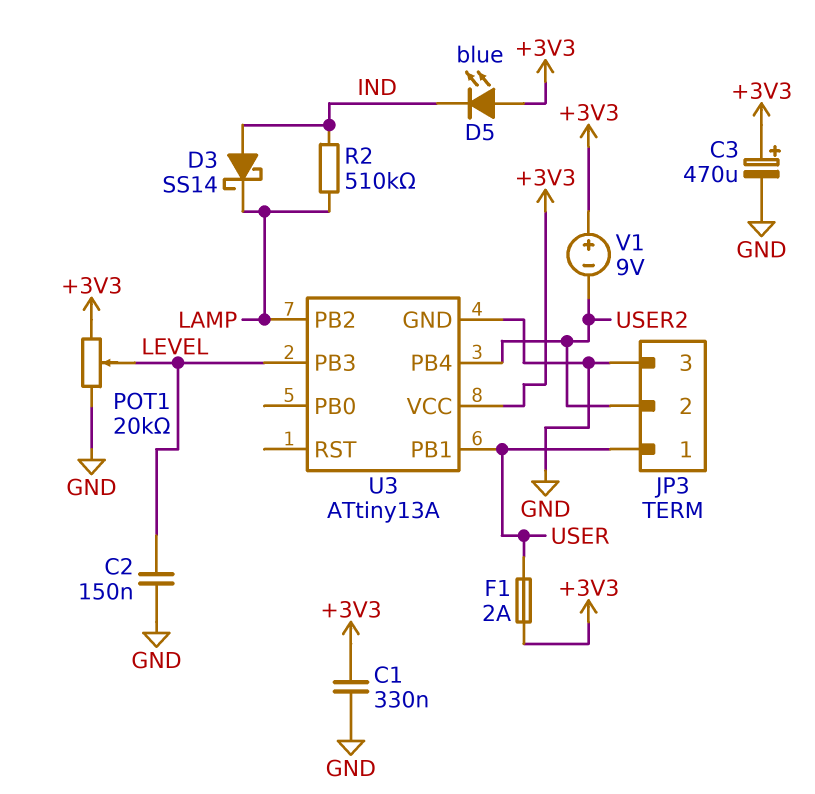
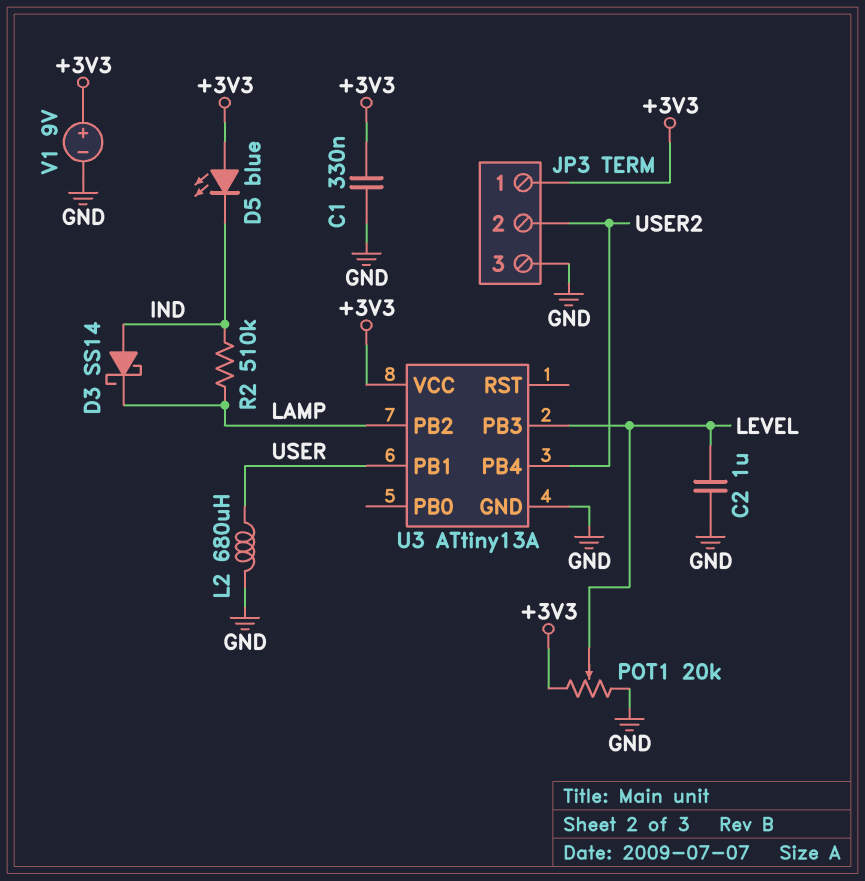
C2: 150nF (GND, LEVEL) -> 1uF (GND, LEVEL)
C3: 470uF (plus +3V3, minus GND) -> none
F1: 2A (+3V3, USER) -> none
JP3 pin 1: USER -> +3V3
L2: none -> 680uH (GND, USER)
V1: 9V (plus +3V3, minus USER2) -> 9V (plus +3V3, minus GND)

